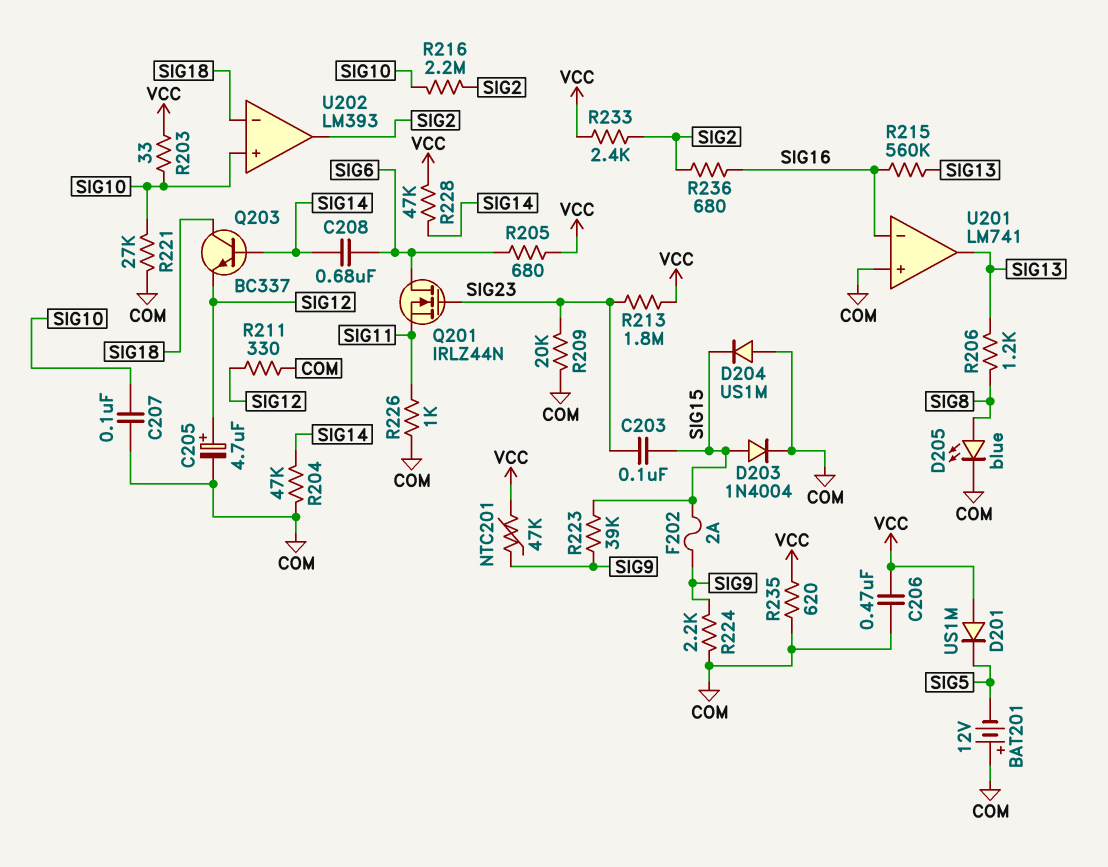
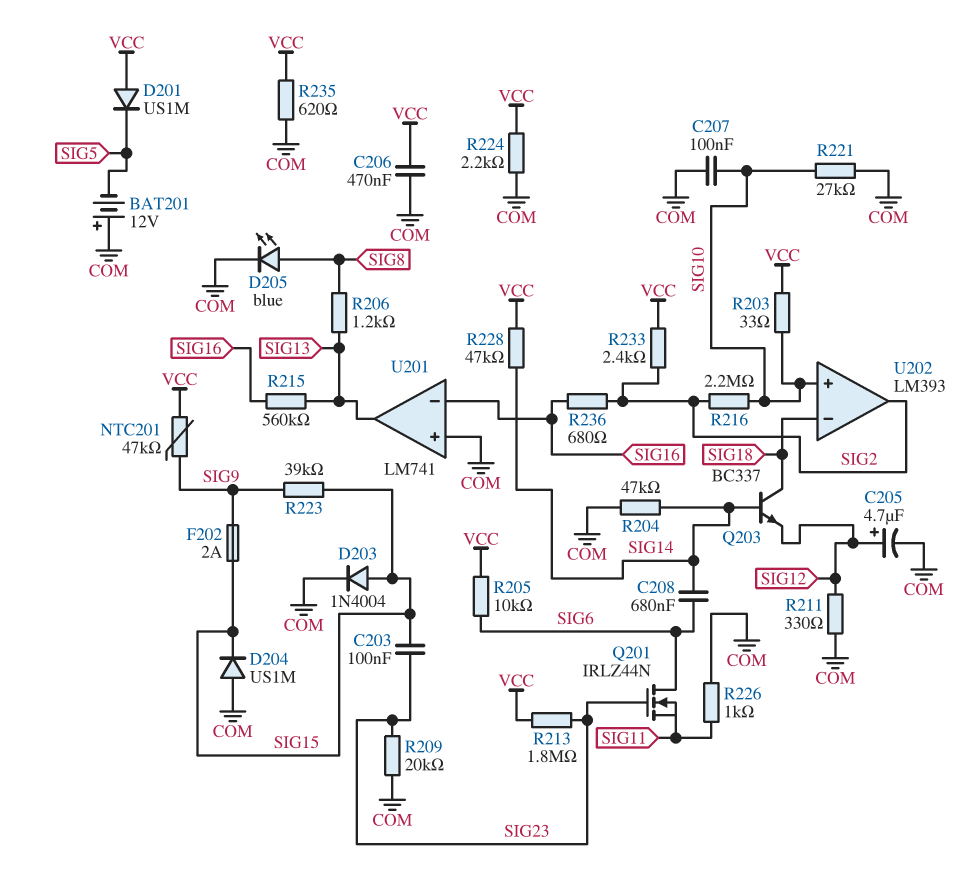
R205: 680 (SIG6, VCC) -> 10k (SIG6, VCC)
R224: 2.2k (COM, SIG9) -> 2.2k (COM, VCC)

